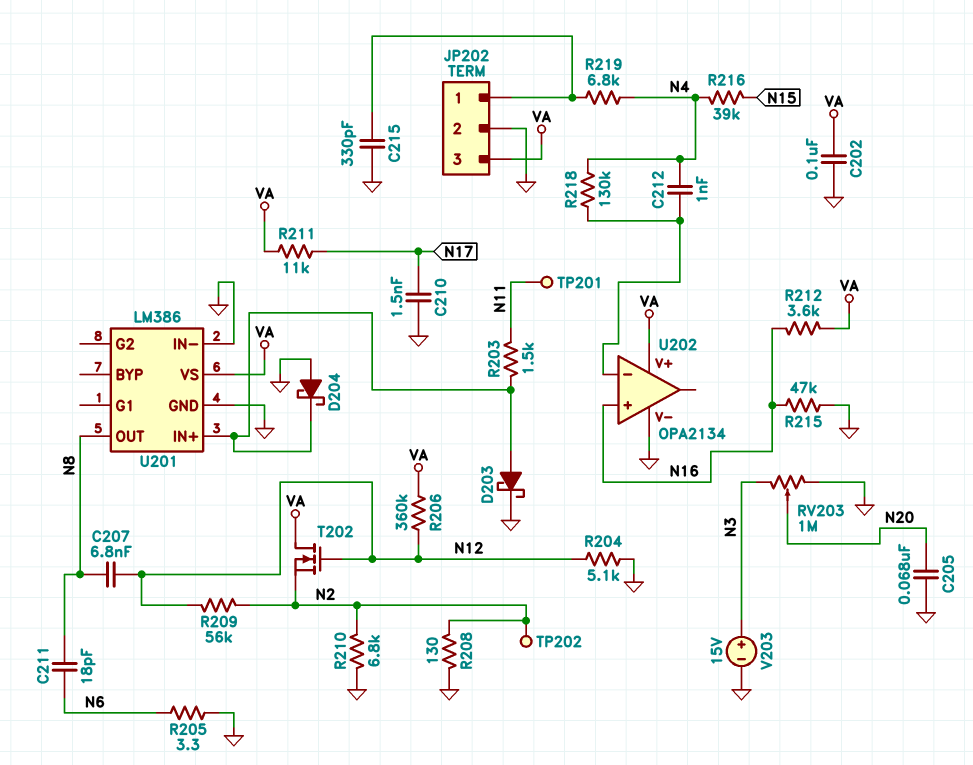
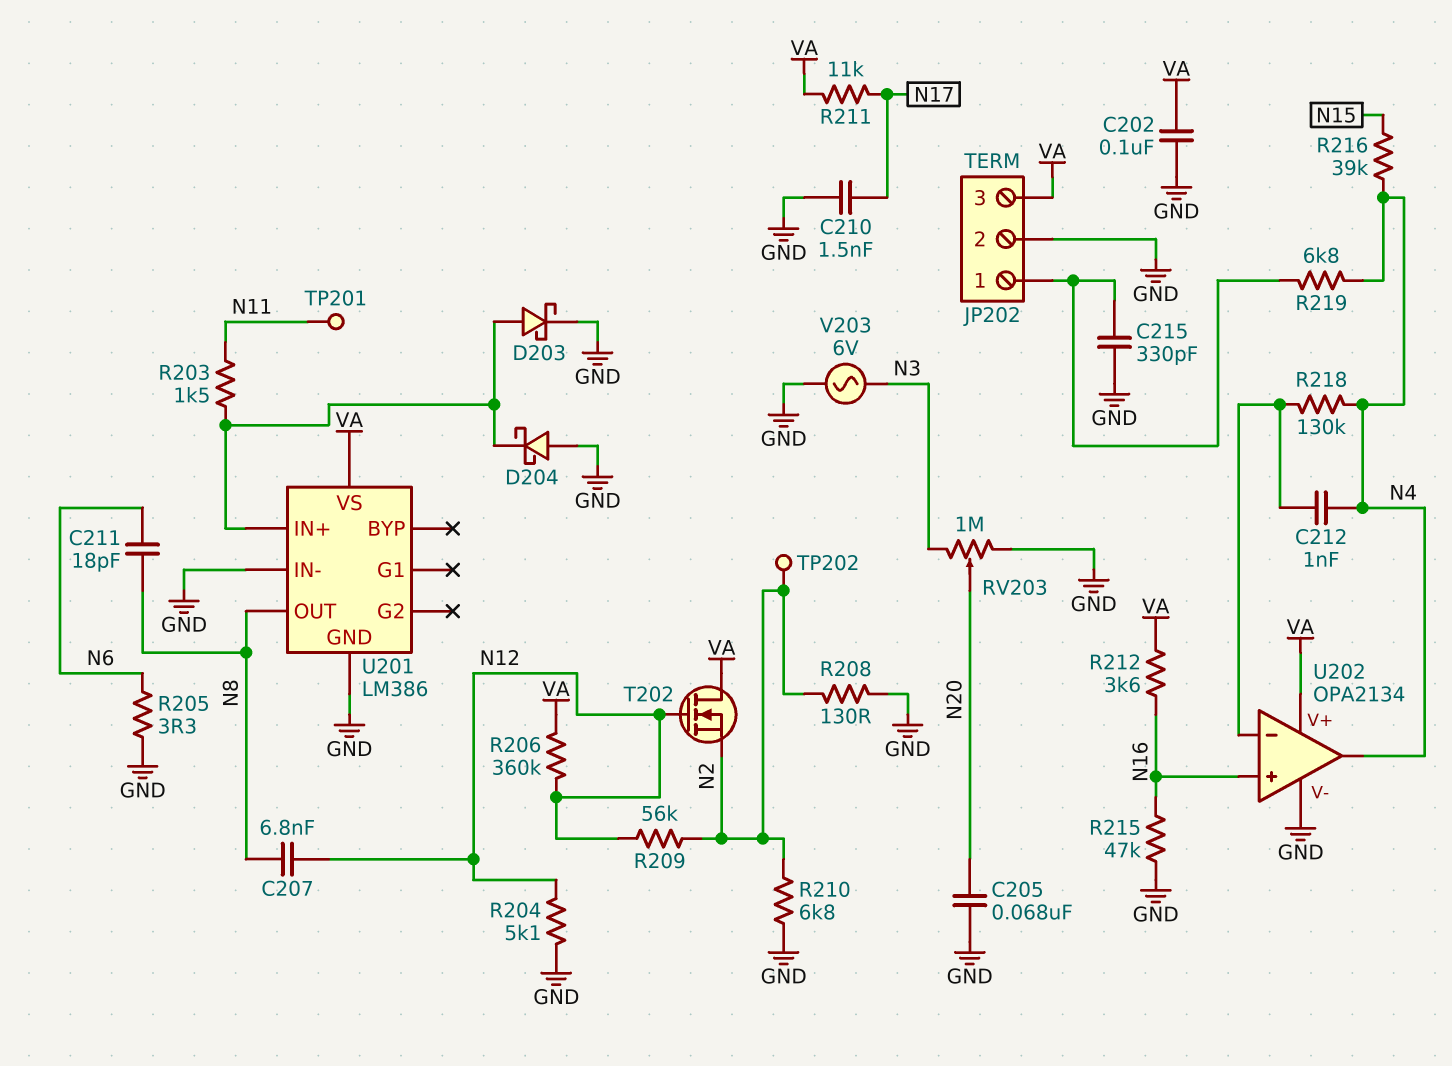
U202 pin out: none -> N4
V203: 15V (plus N3, minus GND) -> AC 6V (GND, N3)

